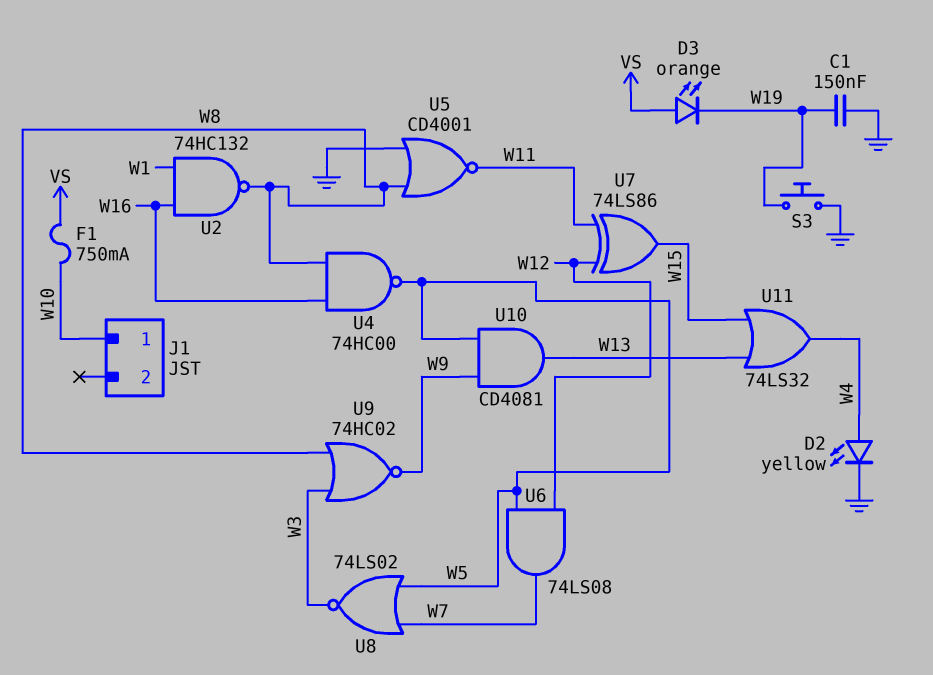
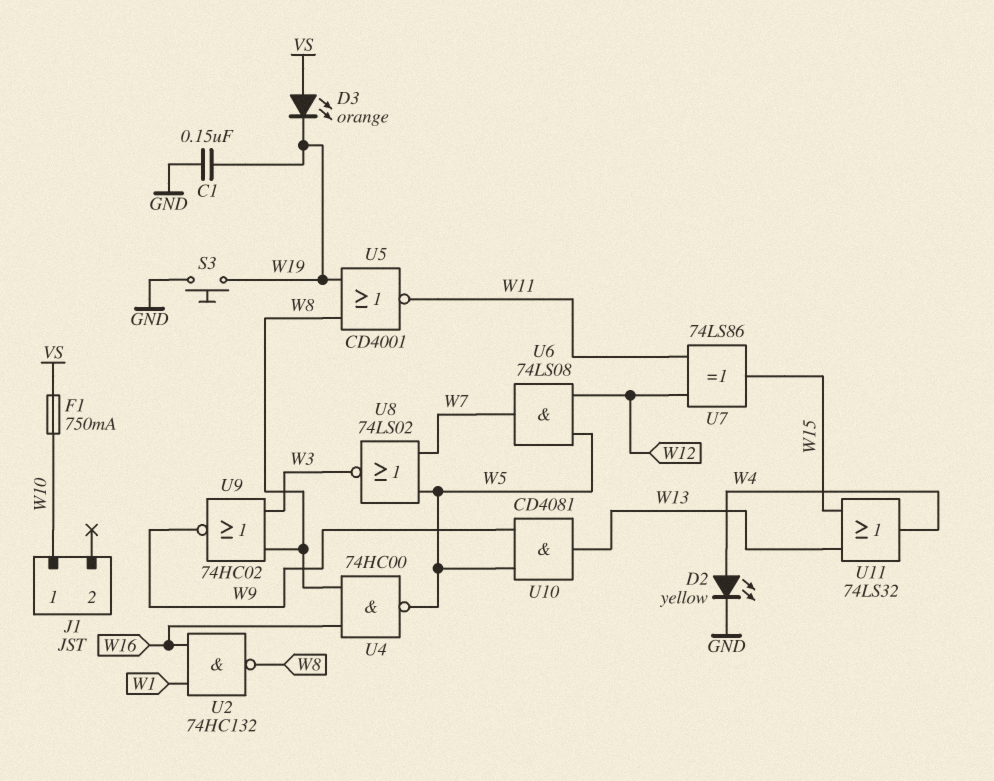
U5: NOR CD4001 (in GND, in W8, out W11) -> NOR CD4001 (in W8, in W19, out W11)

